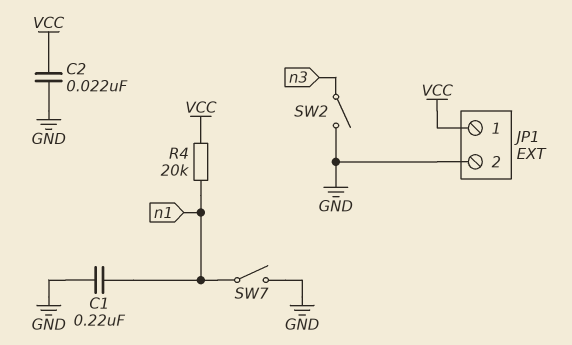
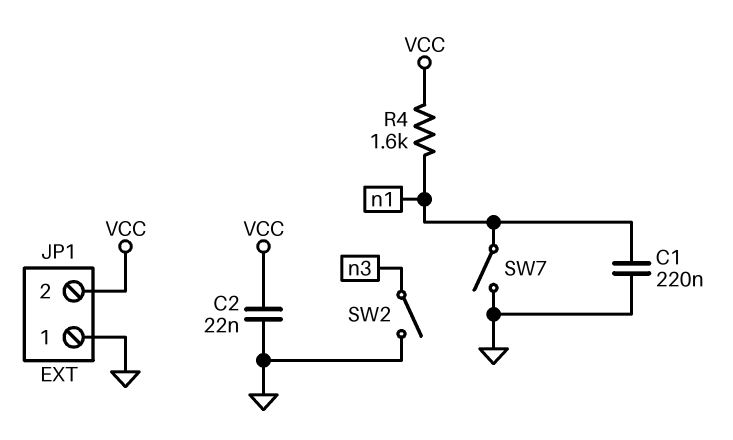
JP1 pin 1: VCC -> GND
JP1 pin 2: GND -> VCC
R4: 20k (VCC, n1) -> 1.6k (VCC, n1)

